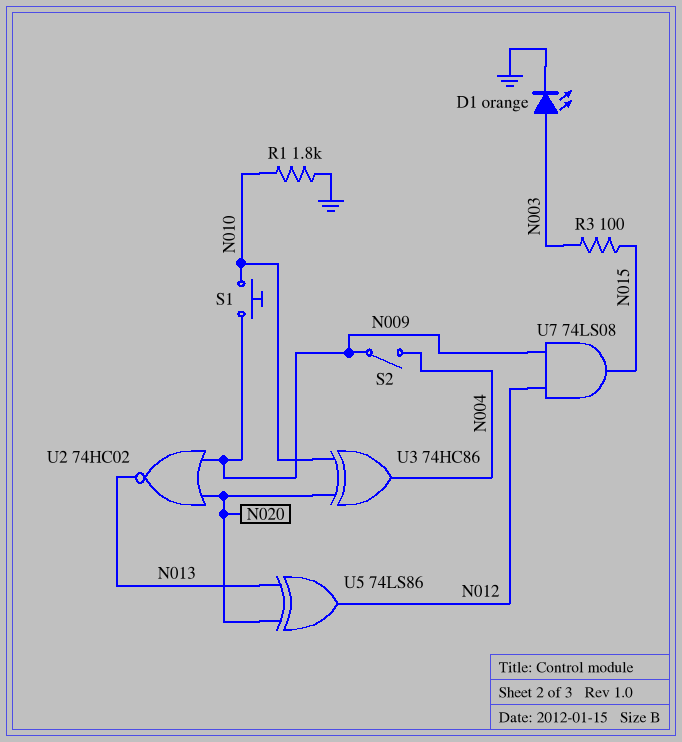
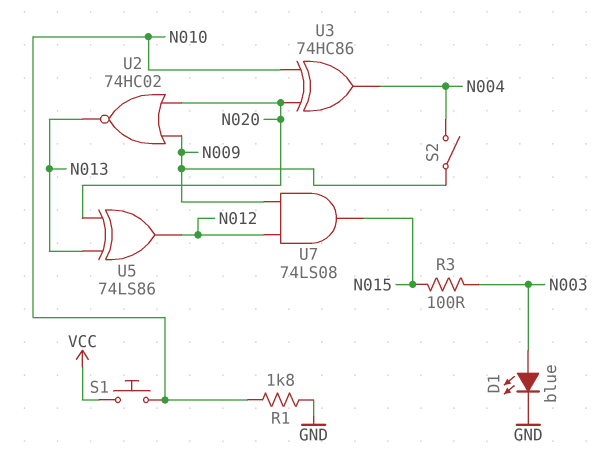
D1: LED orange (A N003, K GND) -> LED blue (A N003, K GND)
S1: button (N009, N010) -> button (N010, VCC)

